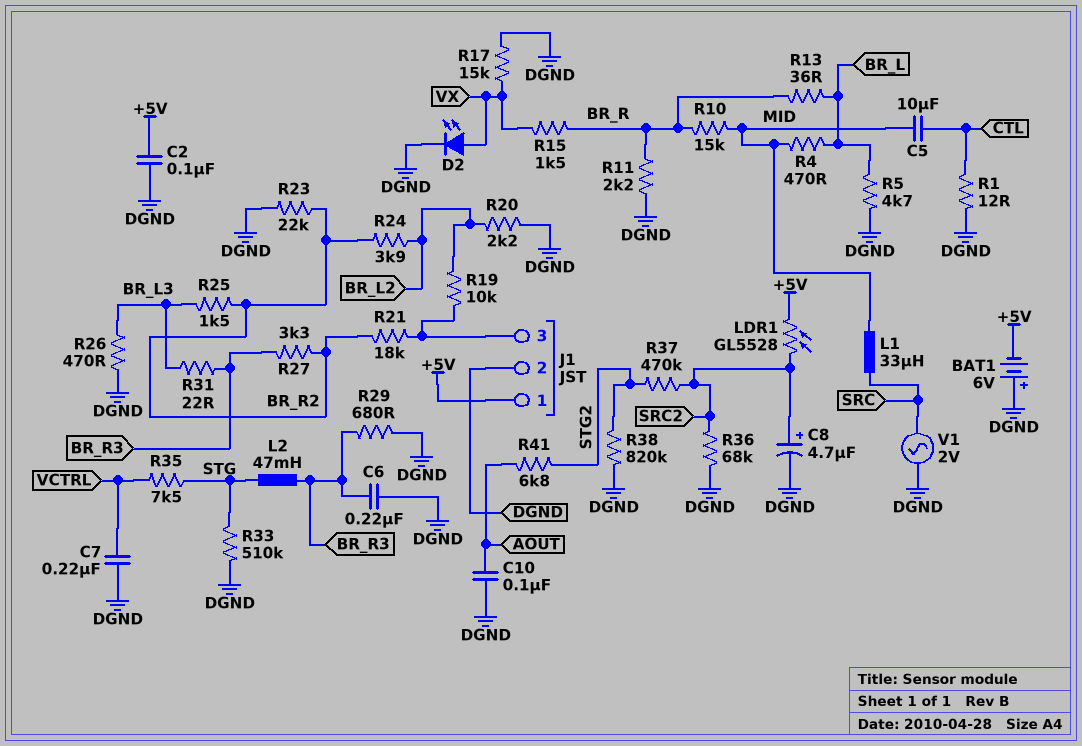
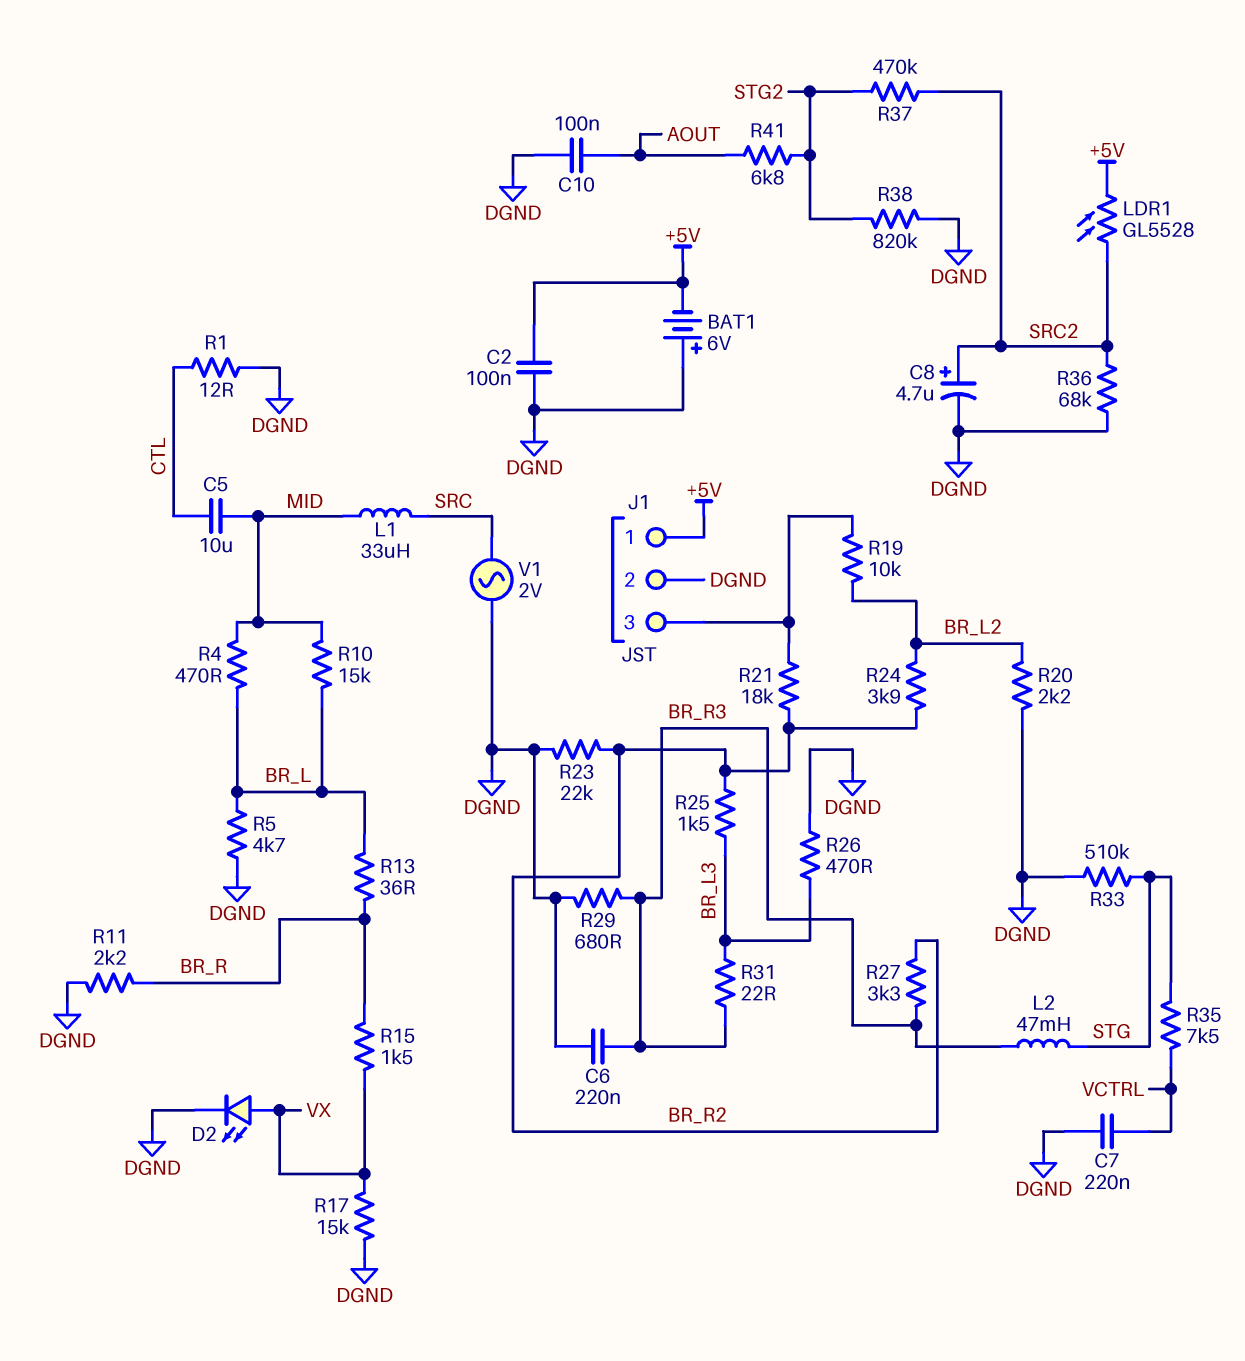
R10: 15k (BR_R, MID) -> 15k (BR_L, MID)

